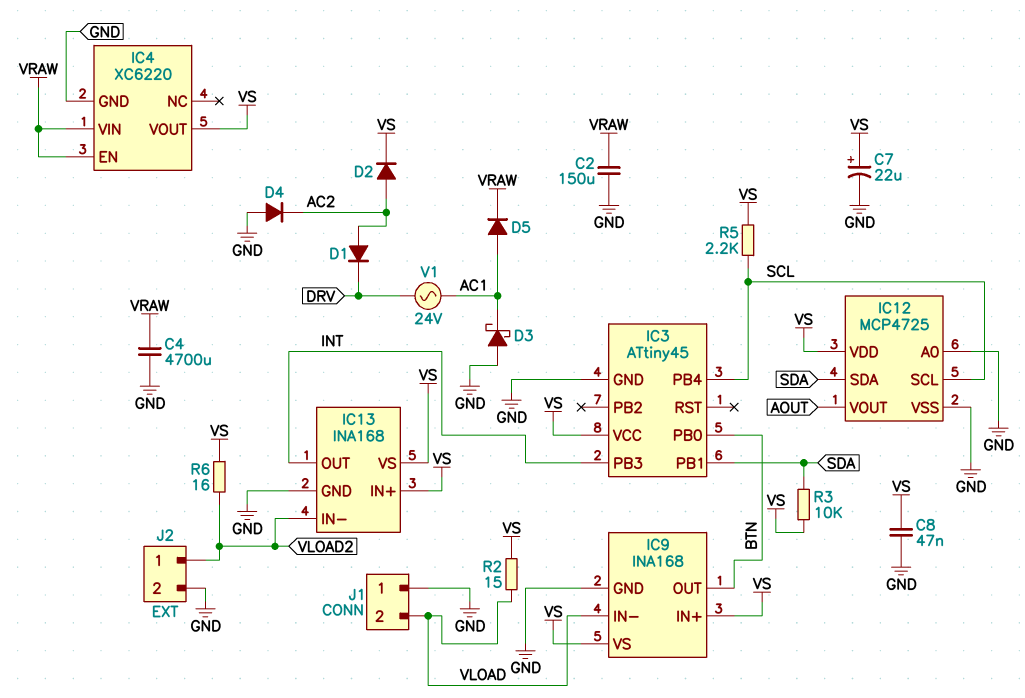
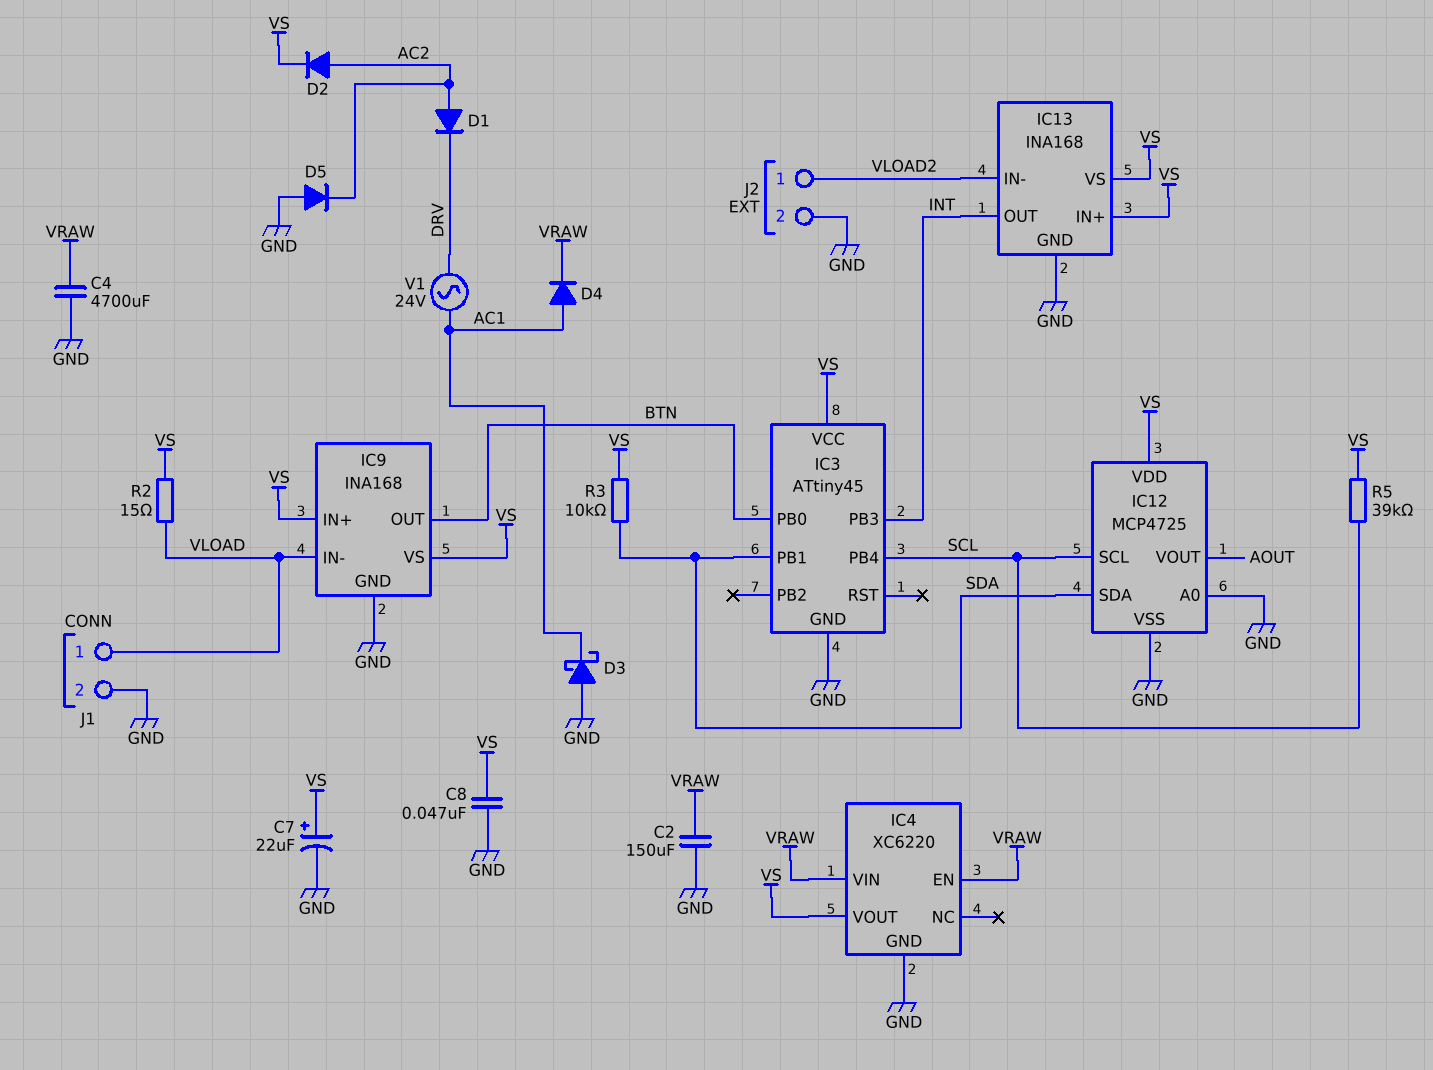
D4: diode (A GND, K AC2) -> diode (A AC1, K VRAW)
D5: diode (A AC1, K VRAW) -> diode (A GND, K AC2)
J1 pin 1: GND -> VLOAD
J1 pin 2: VLOAD -> GND
R5: 2.2k (SCL, VS) -> 39k (SCL, VS)
R6: 16 (VLOAD2, VS) -> none

